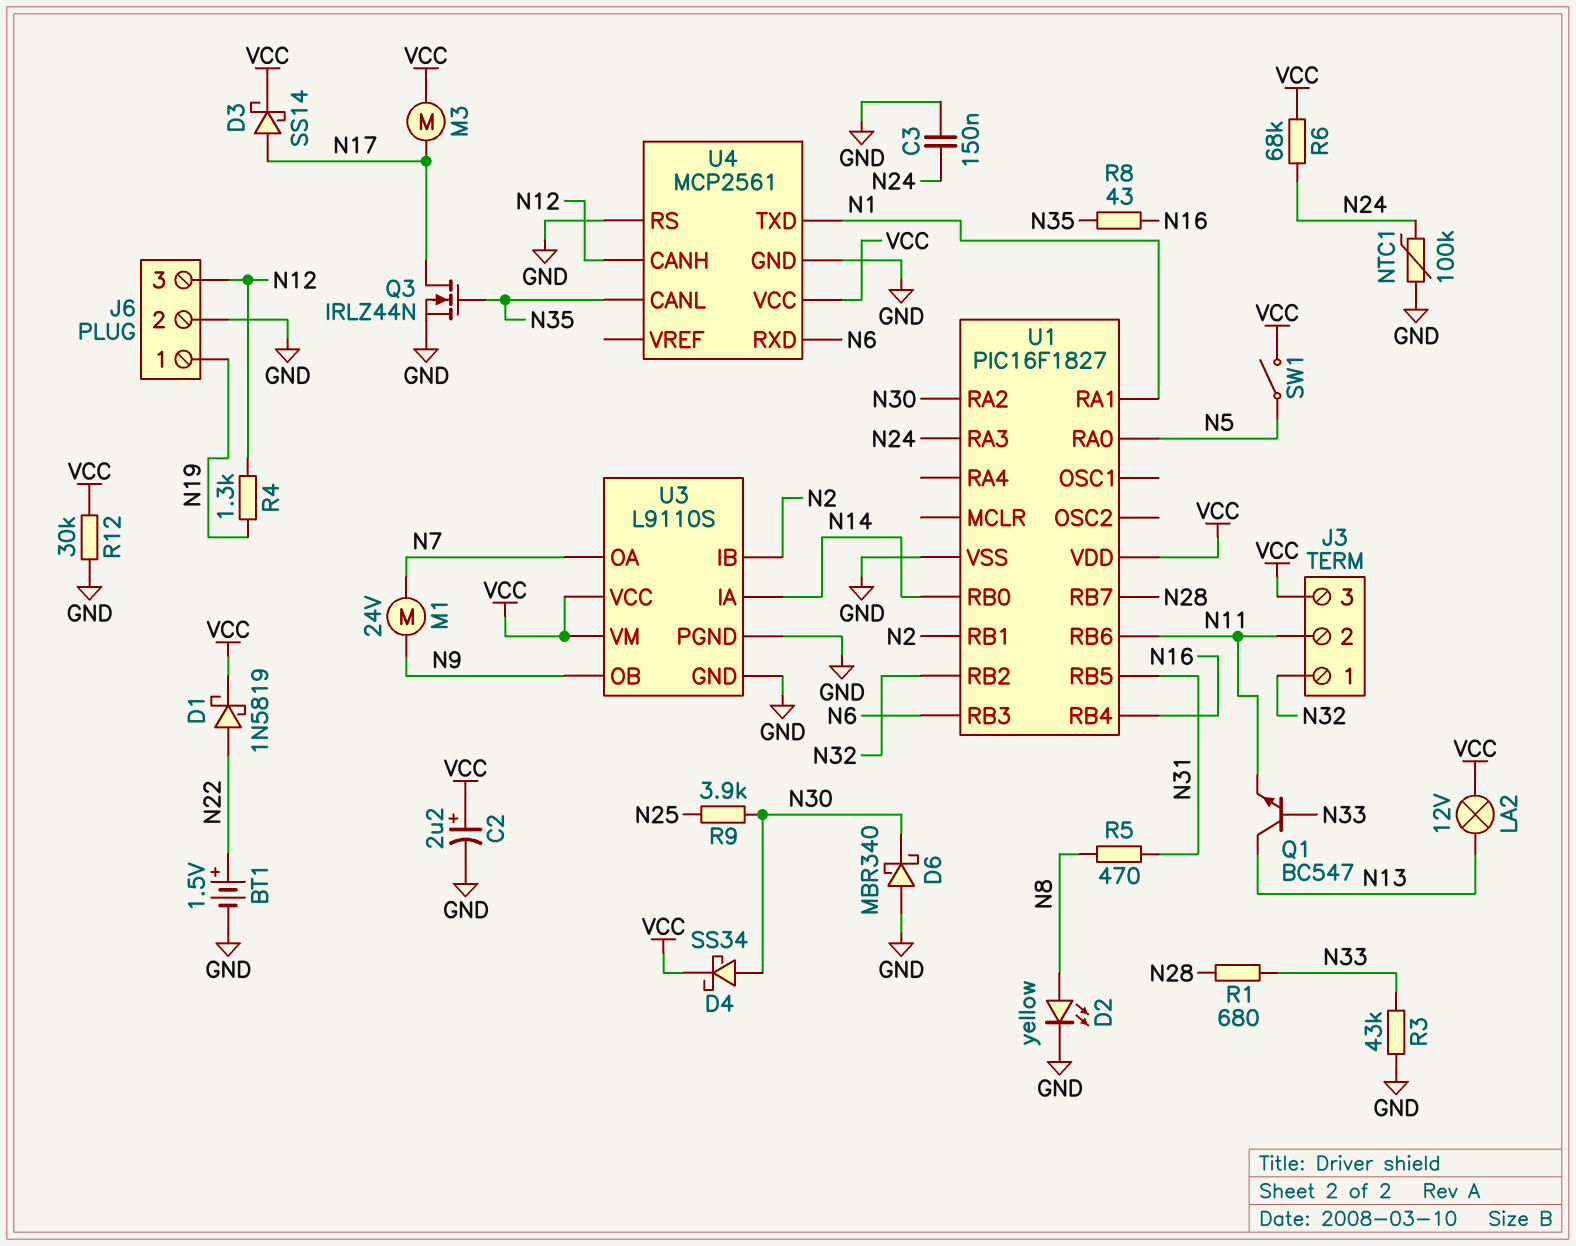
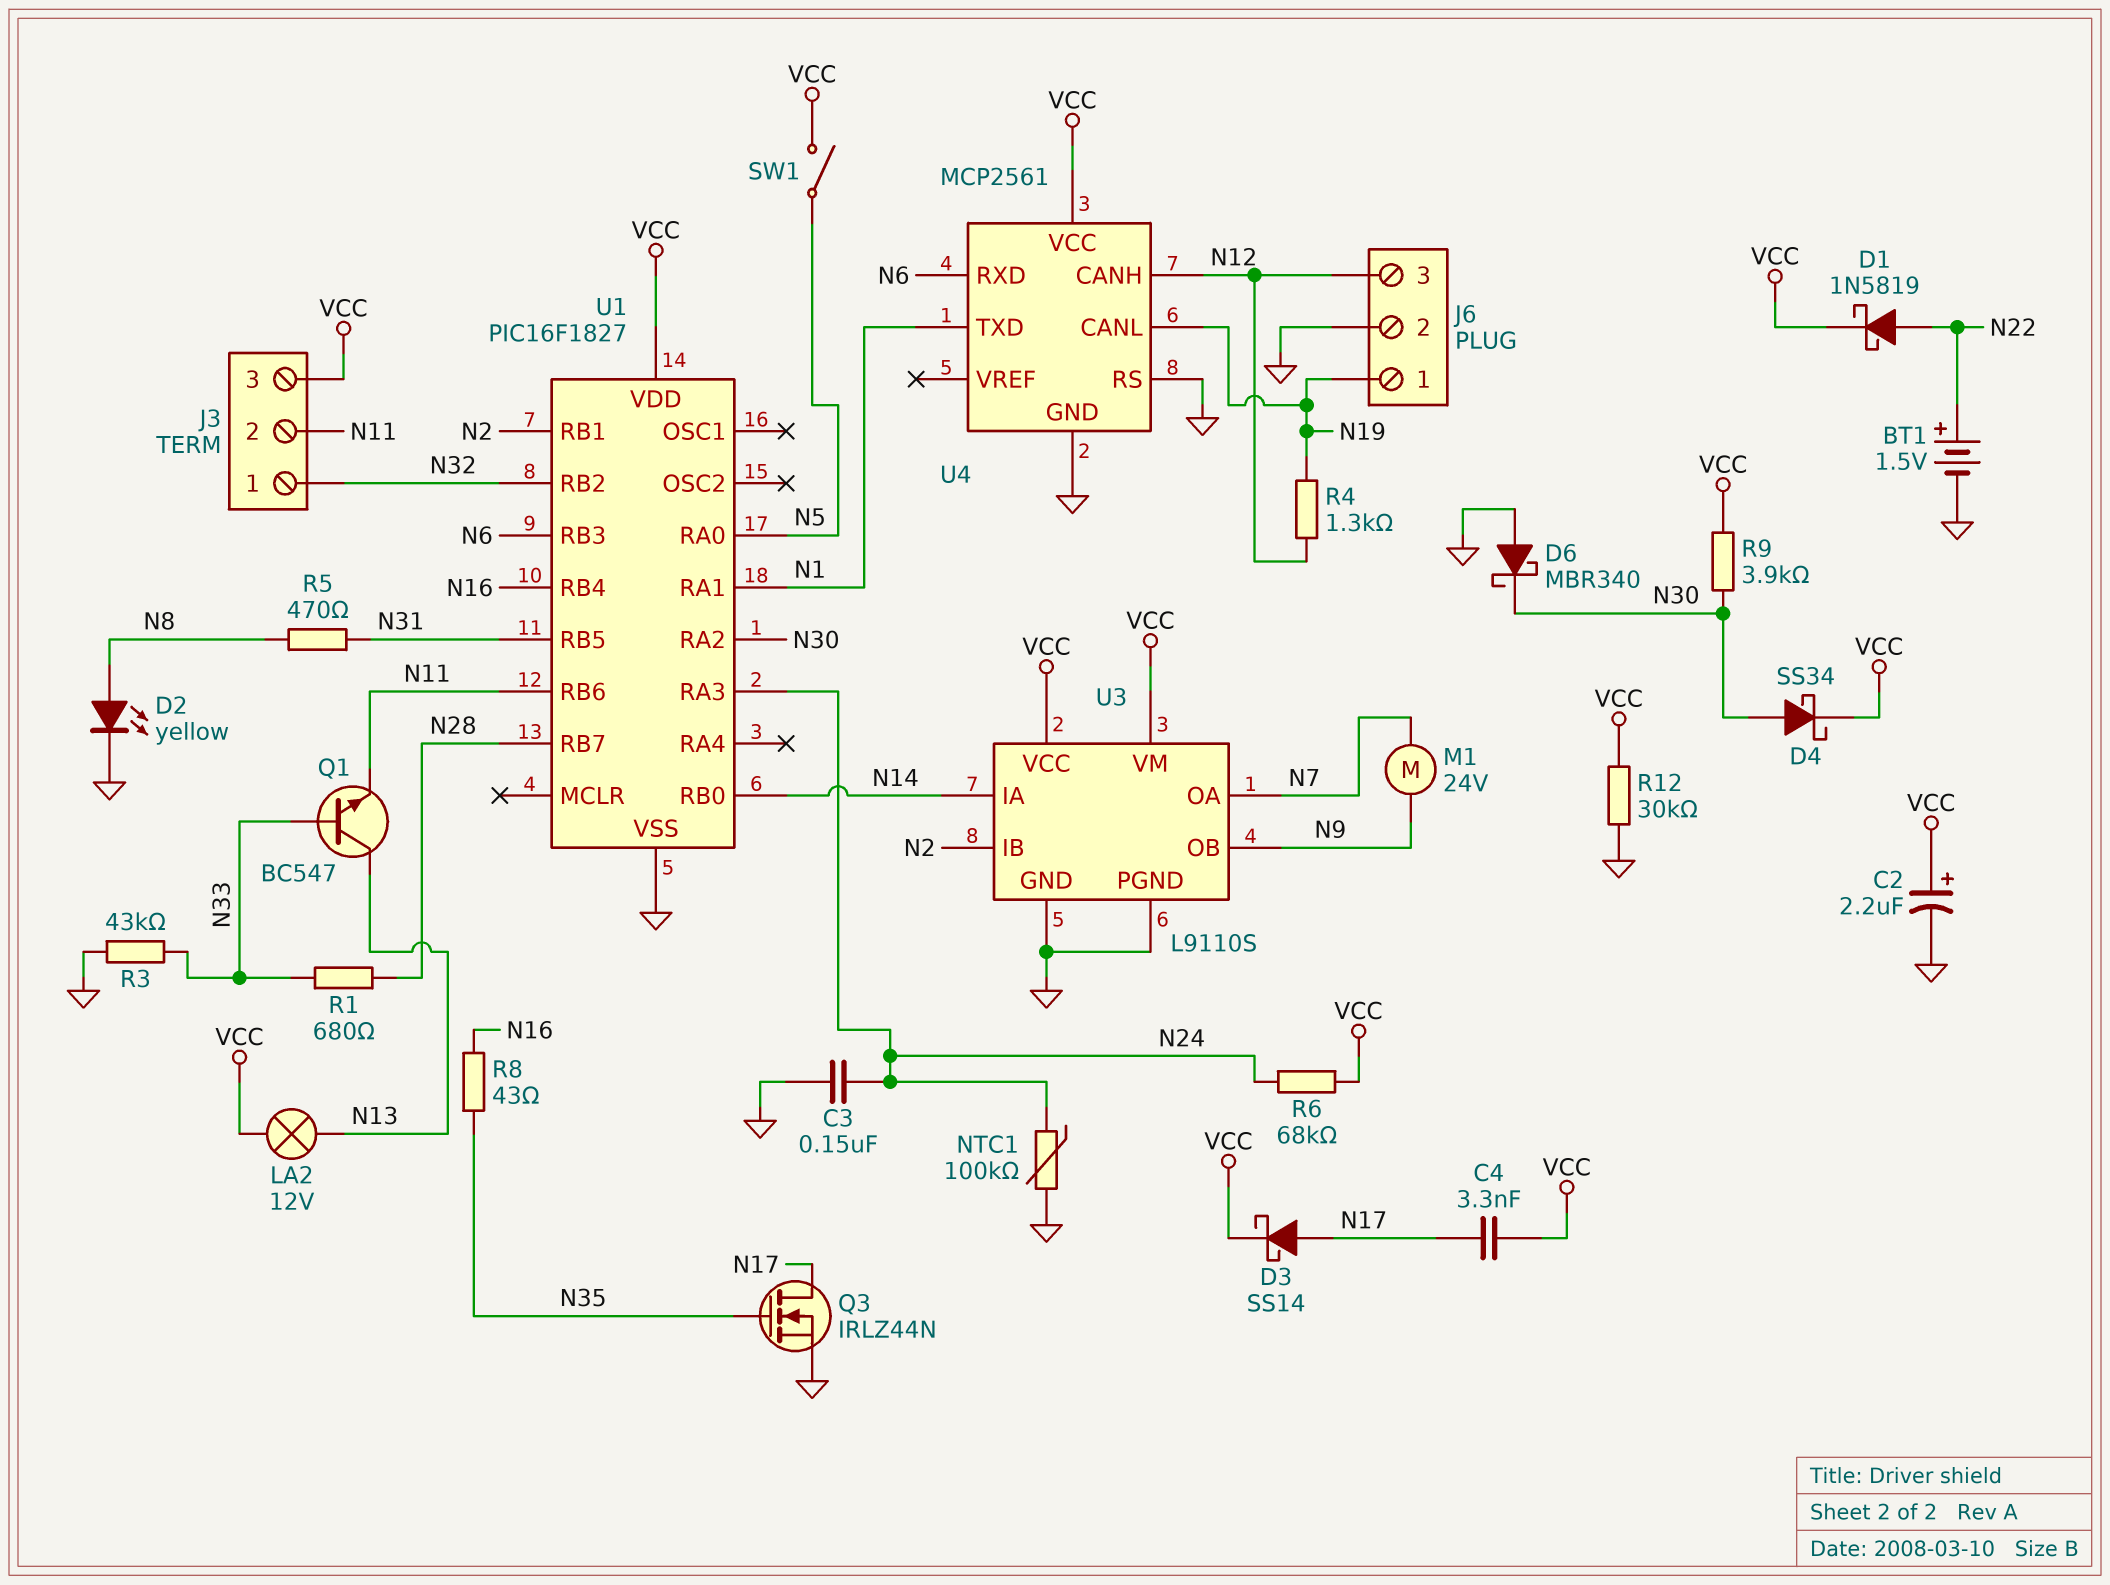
C4: none -> 3.3nF (N17, VCC)
M3: motor (N17, VCC) -> none
R9: 3.9k (N25, N30) -> 3.9k (N30, VCC)
U4 pin CANL: N35 -> N19

